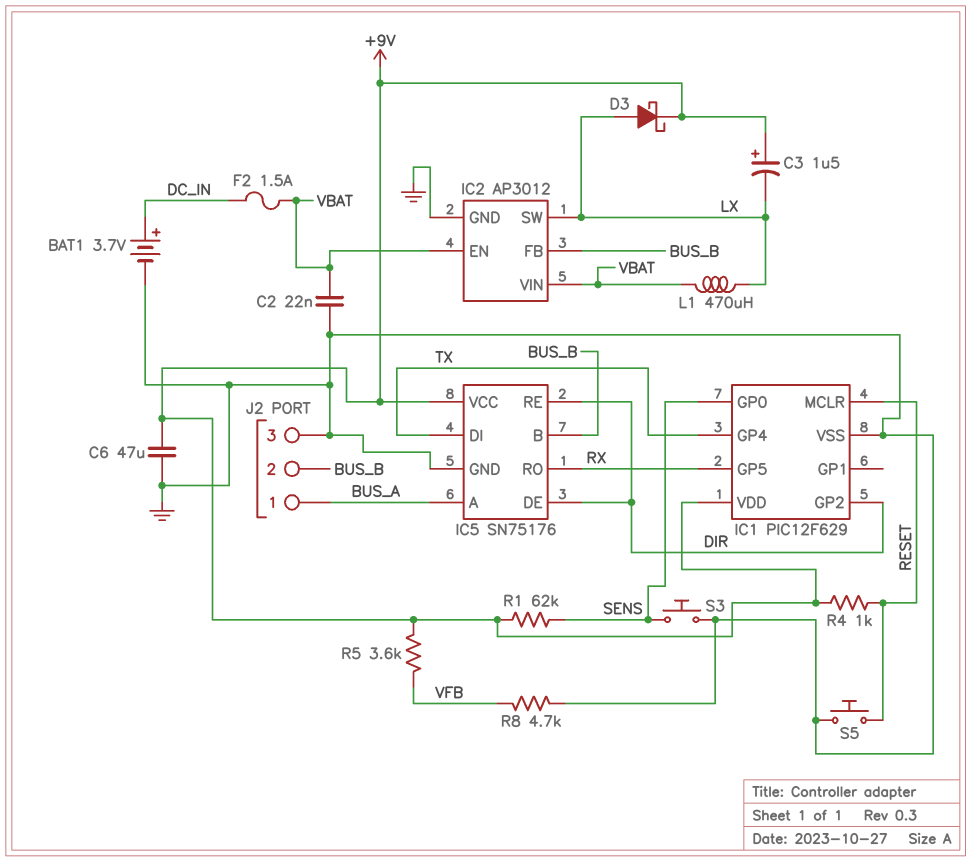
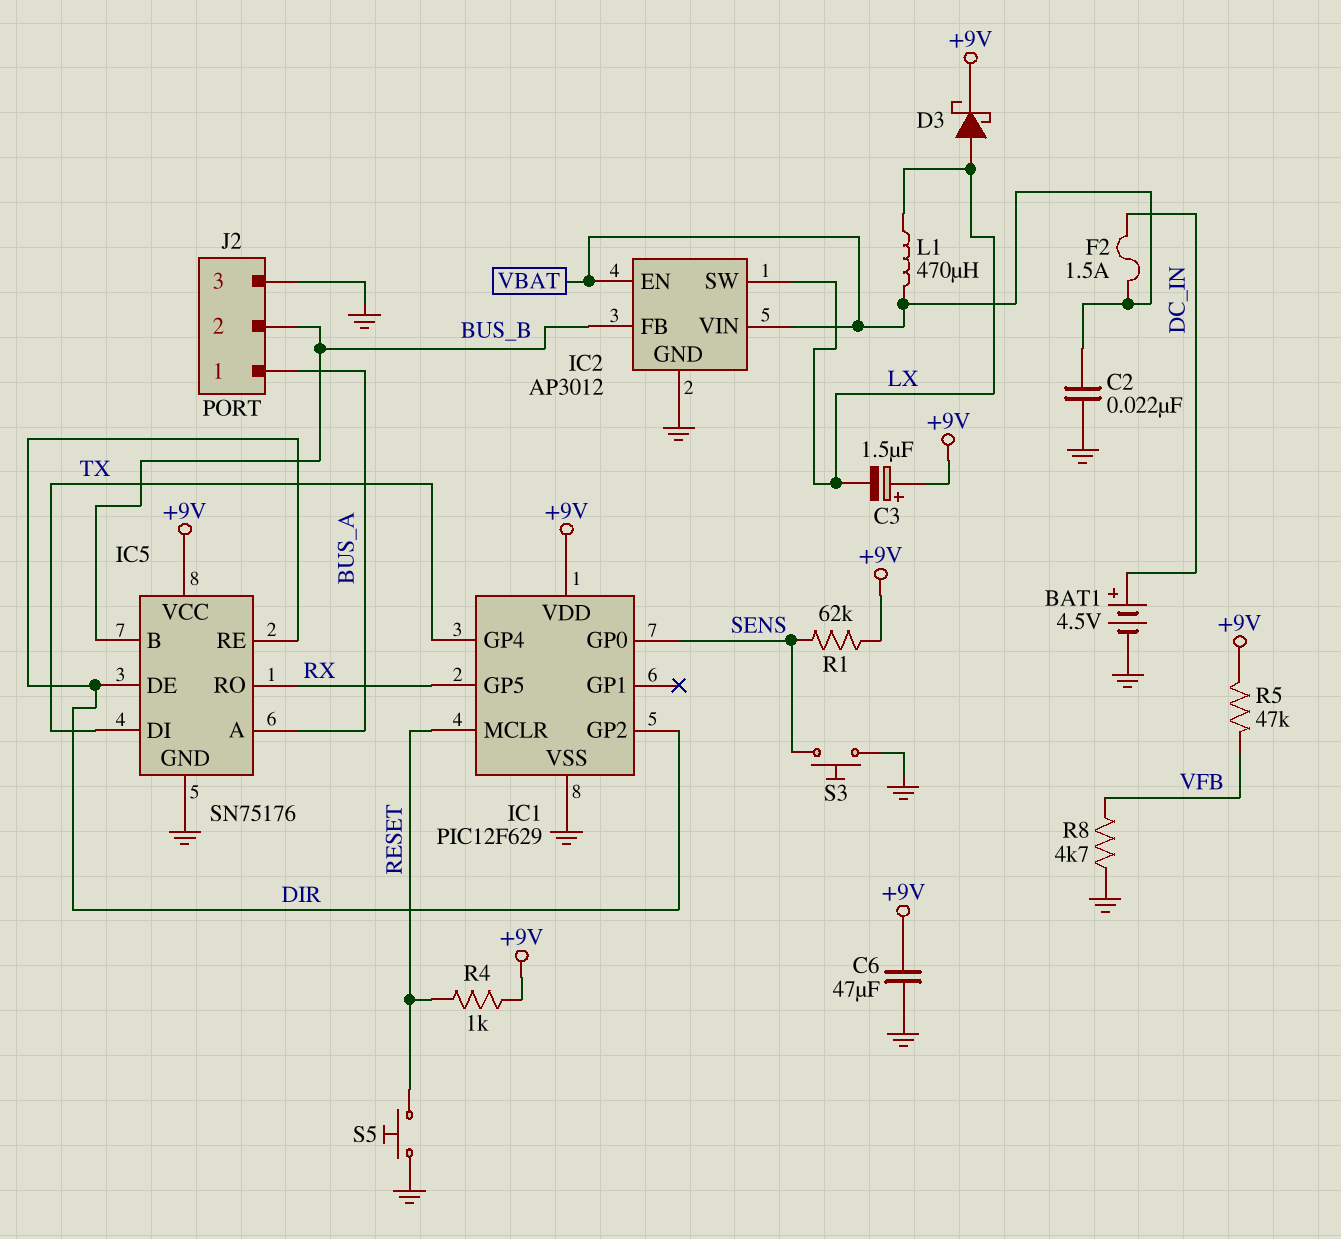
BAT1: 3.7V (plus DC_IN, minus GND) -> 4.5V (plus DC_IN, minus GND)
R5: 3.6k (+9V, VFB) -> 47k (+9V, VFB)

